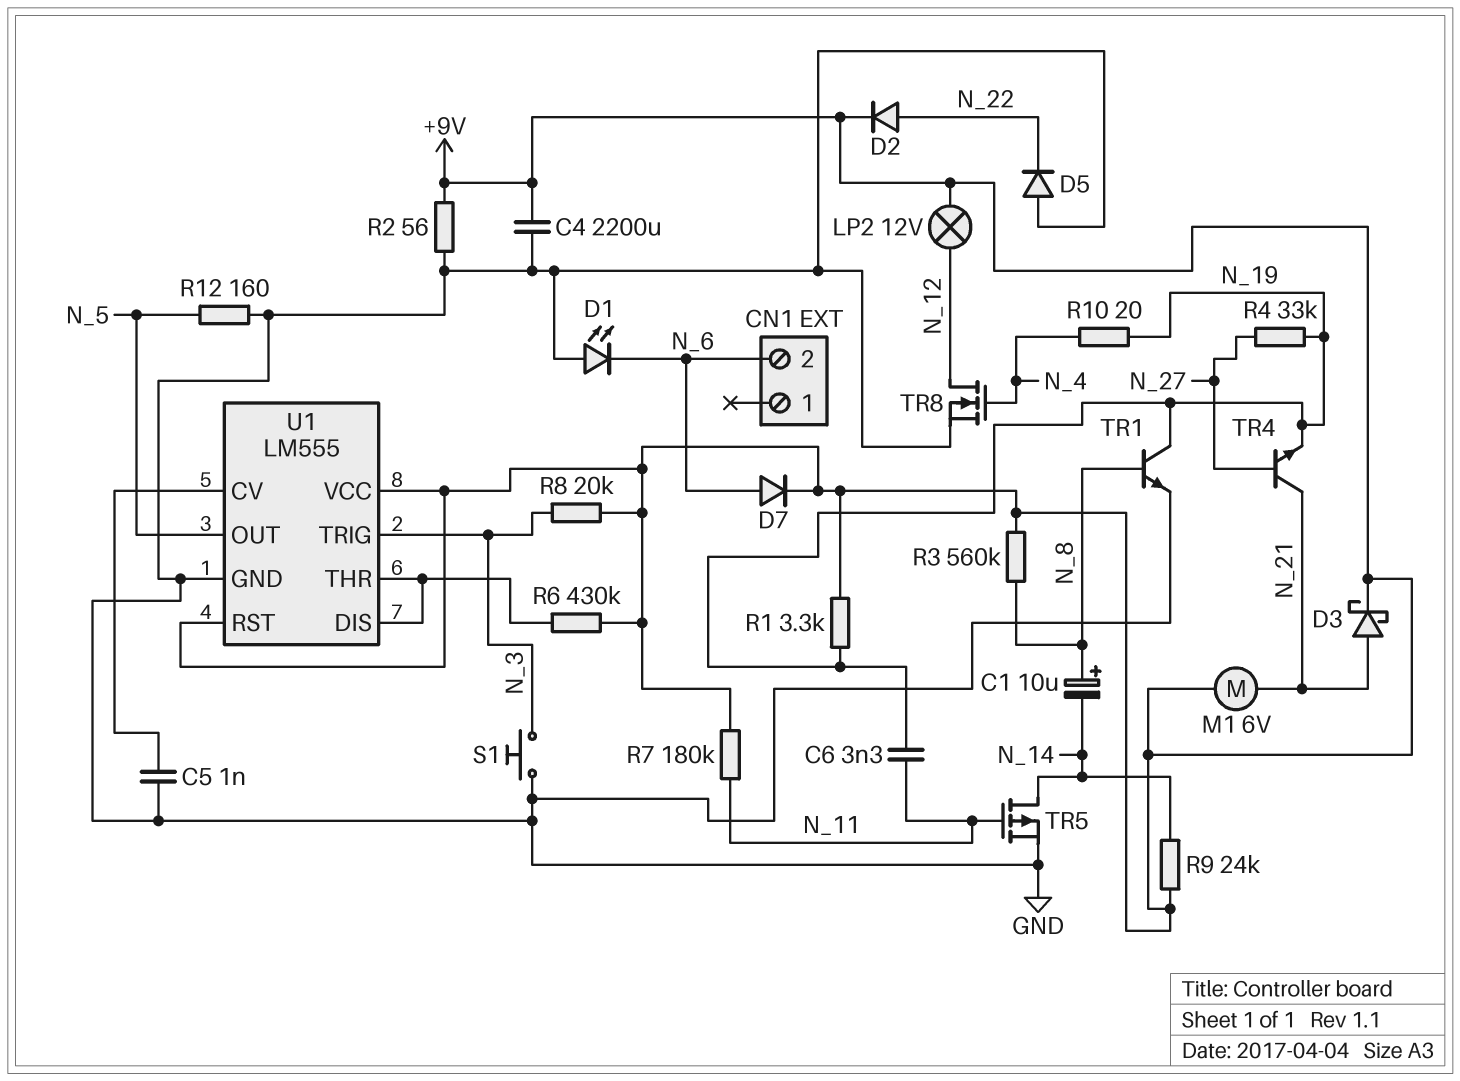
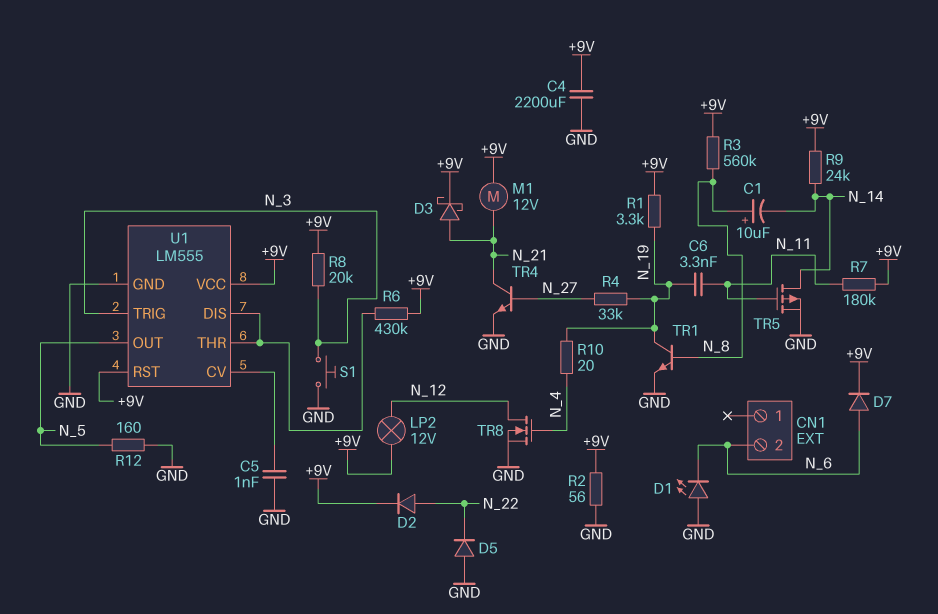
M1: motor 6V (+9V, N_21) -> motor 12V (+9V, N_21)
TR4: NPN (B N_27, C N_21, E N_19) -> NPN (B N_27, C N_21, E GND)

